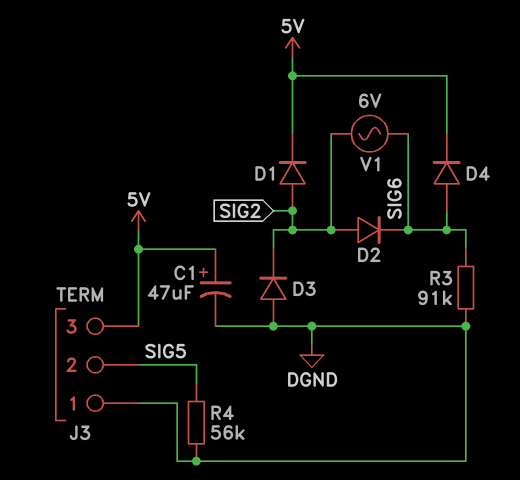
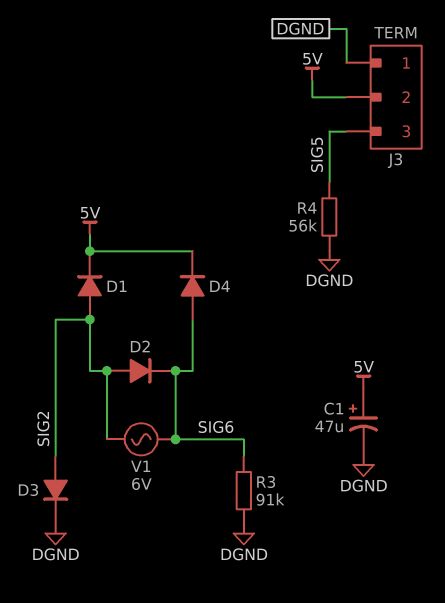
D3: diode (A DGND, K SIG2) -> diode (A SIG2, K DGND)
J3 pin 2: SIG5 -> 5V
J3 pin 3: 5V -> SIG5

